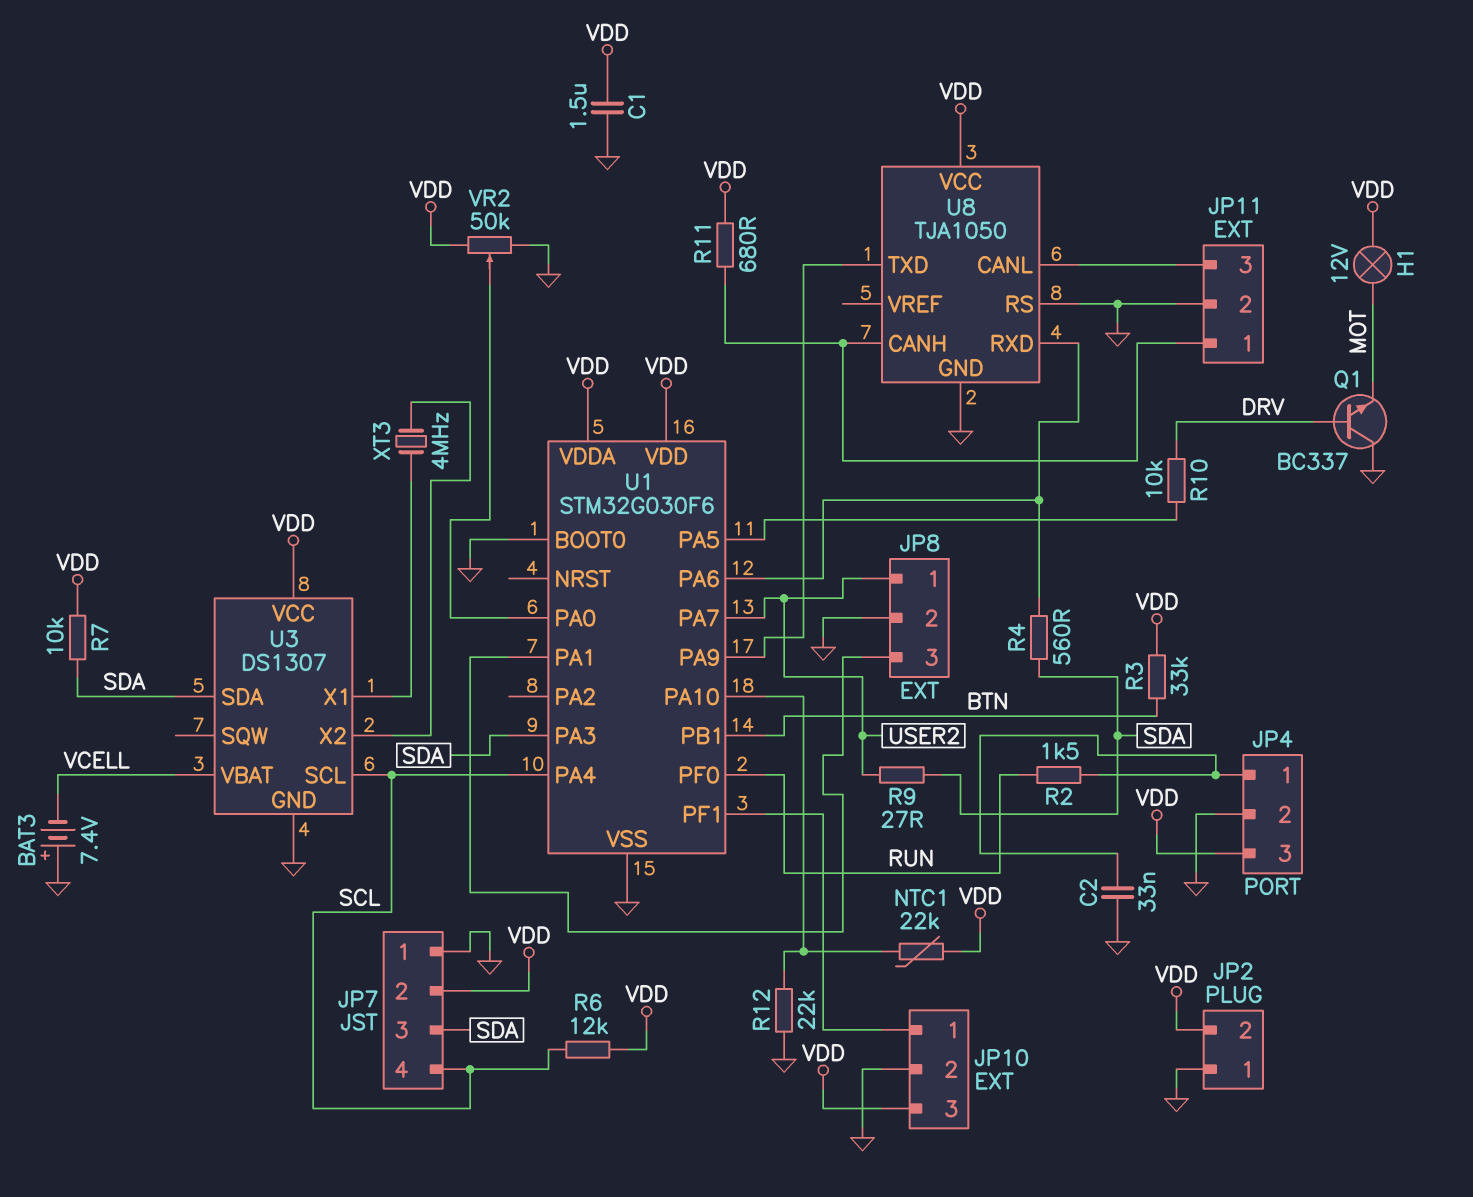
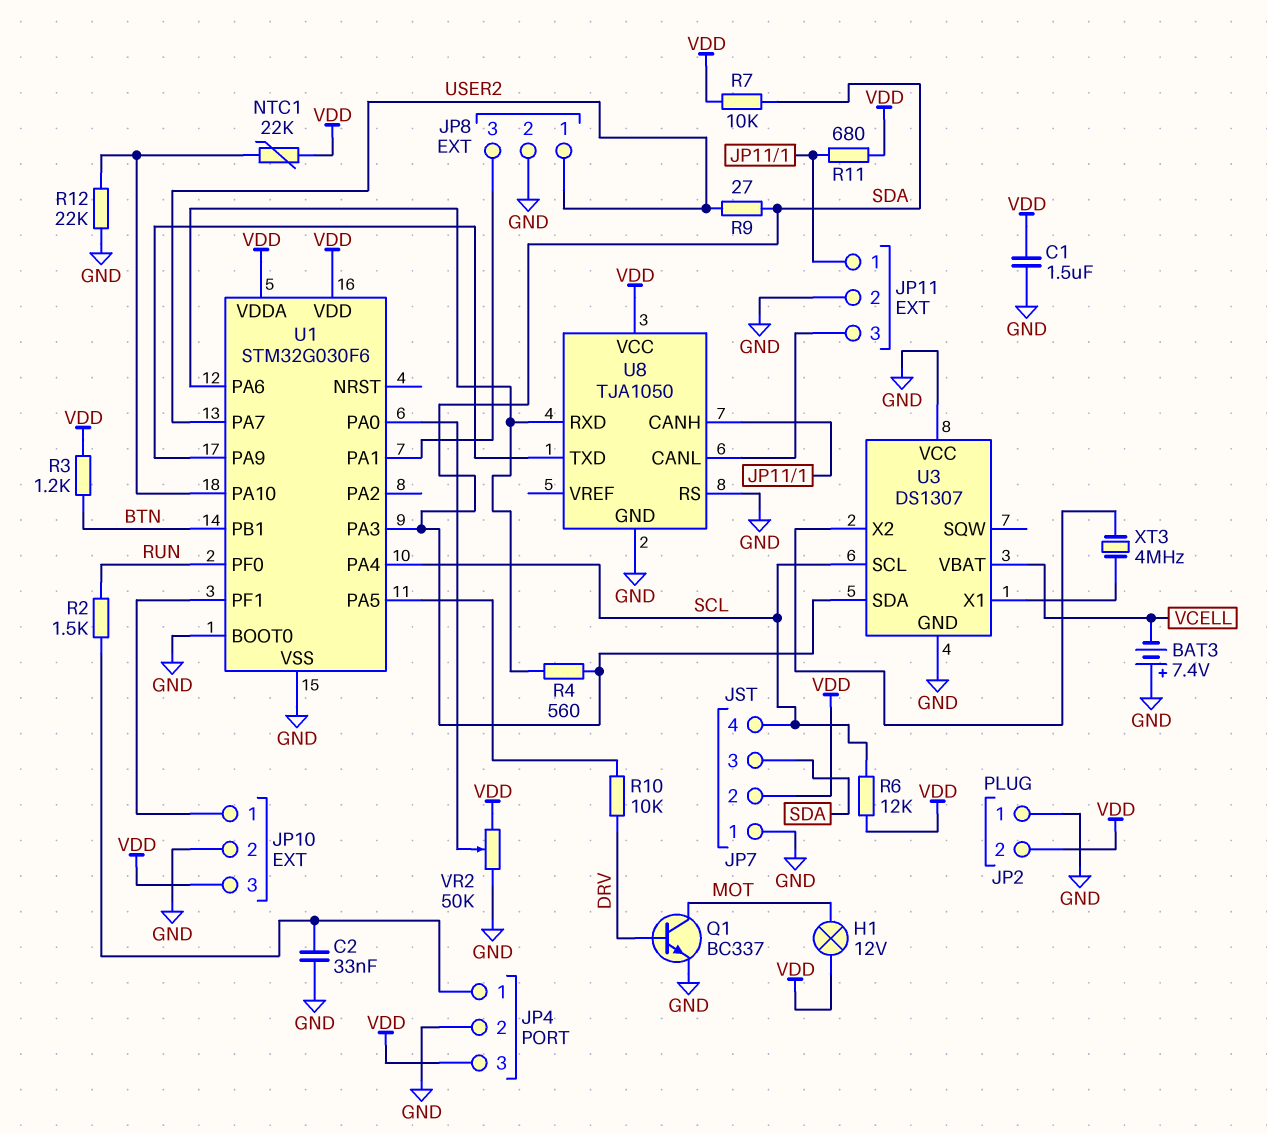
Q1: NPN BC337 (B DRV, C GND, E MOT) -> NPN BC337 (B DRV, C MOT, E GND)
R3: 33k (BTN, VDD) -> 1.2k (BTN, VDD)
U3 pin VCC: VDD -> GND

